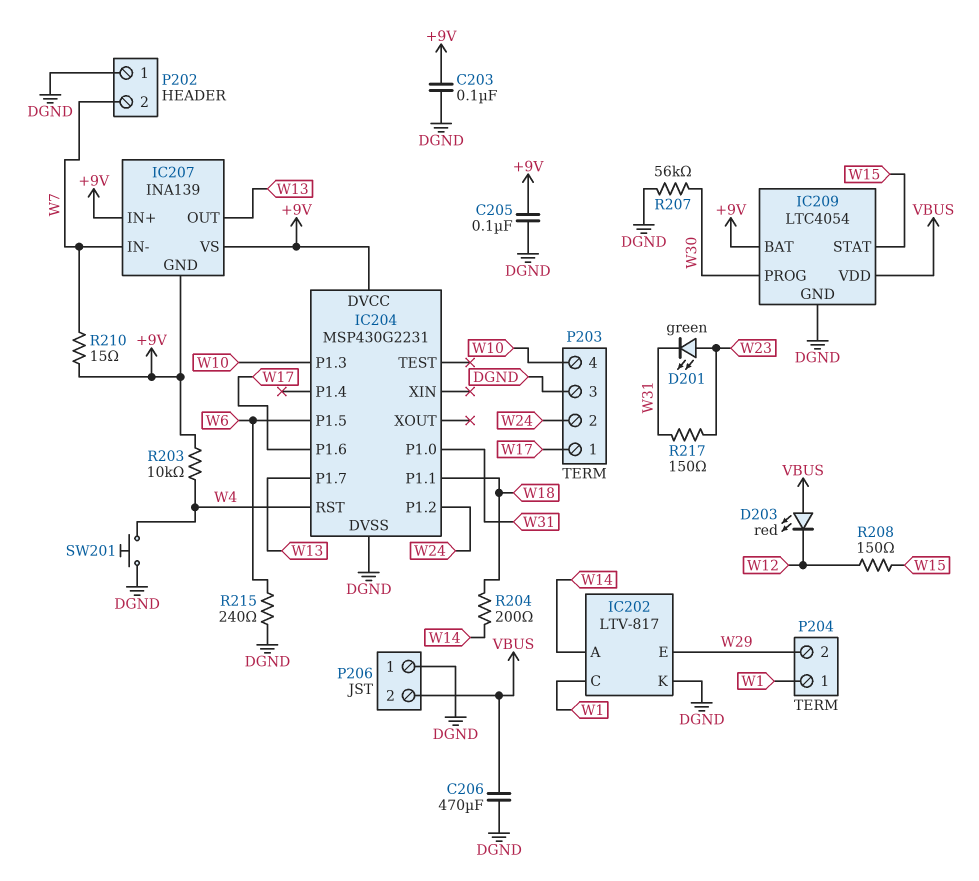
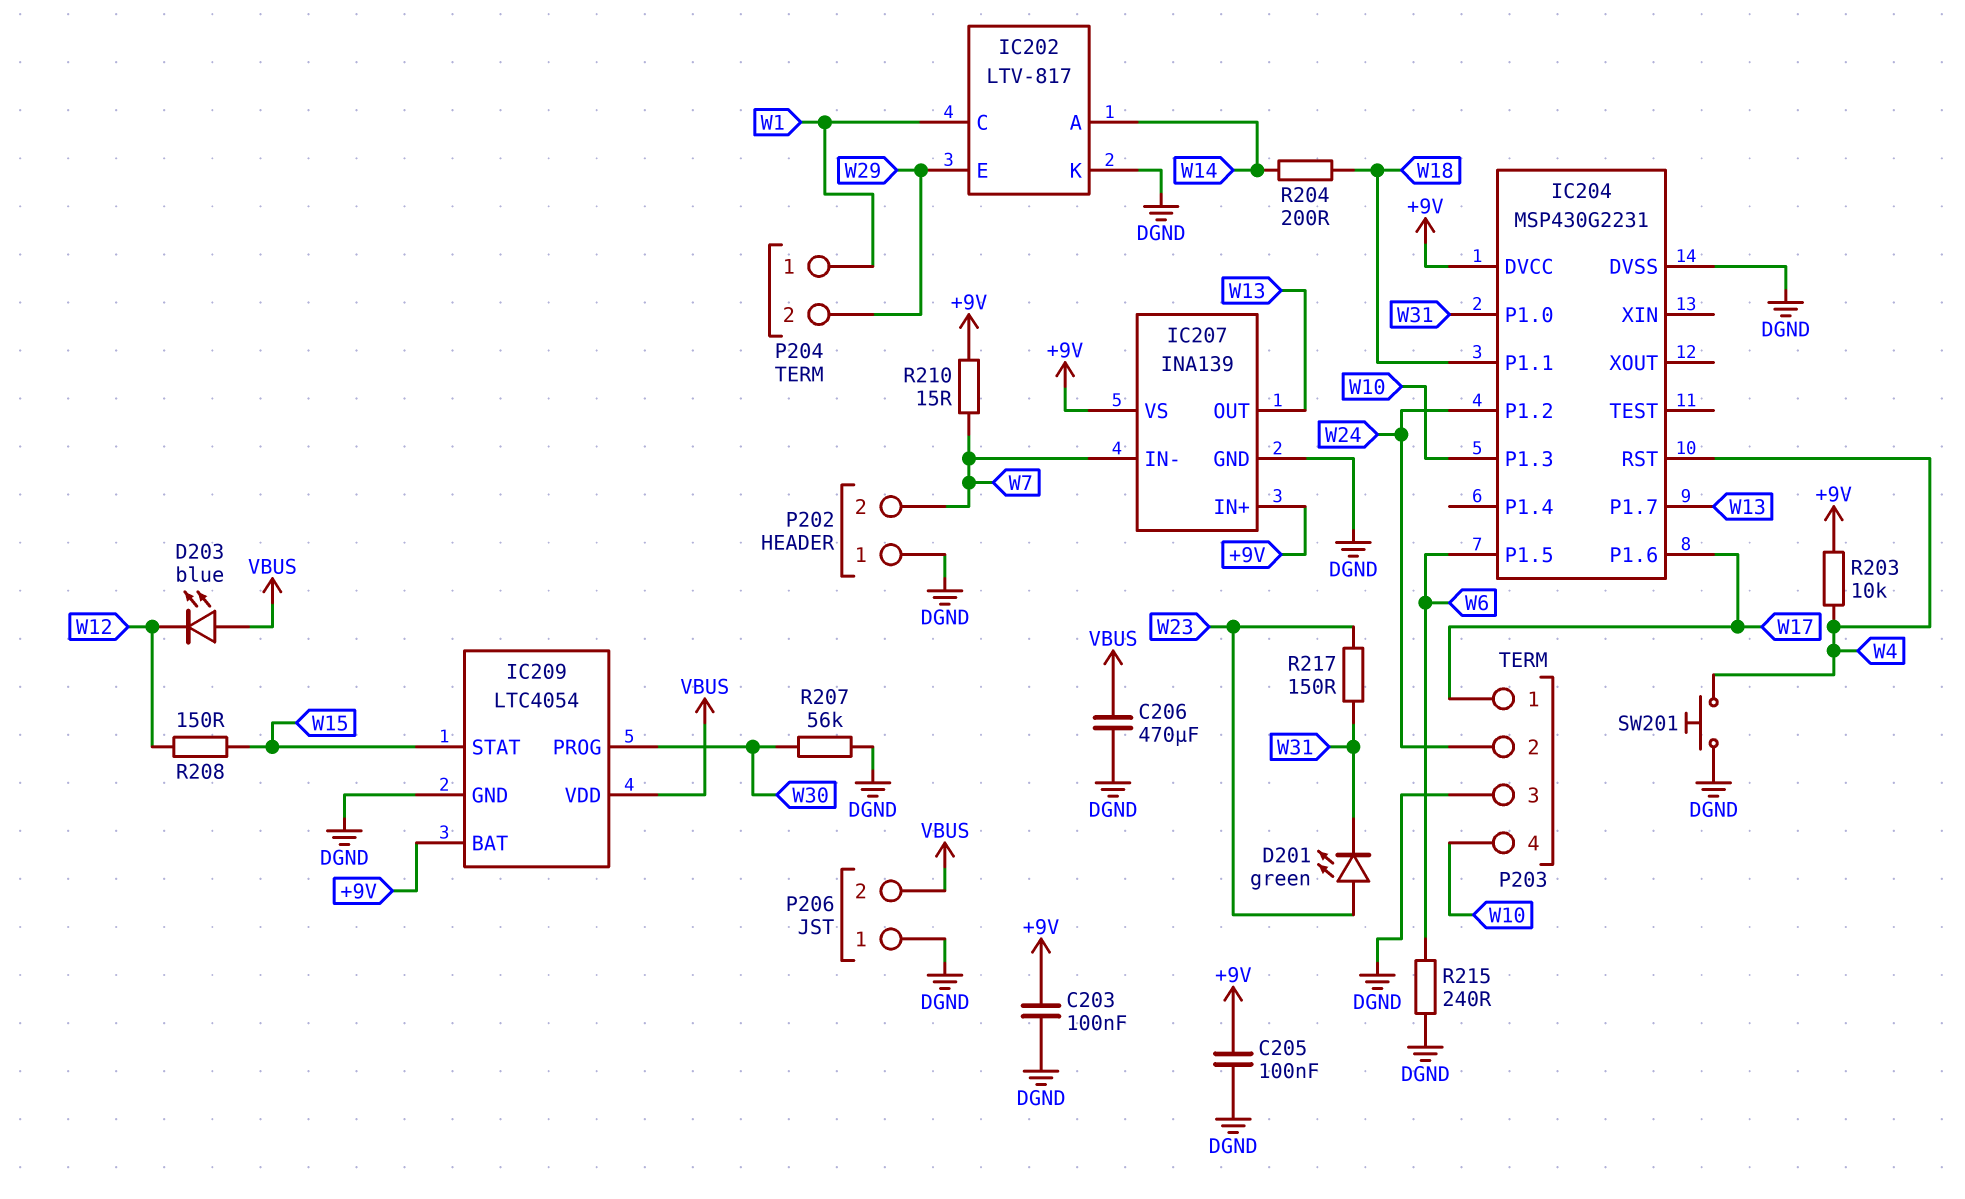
D203: LED red (A VBUS, K W12) -> LED blue (A VBUS, K W12)
IC207 pin GND: +9V -> DGND

